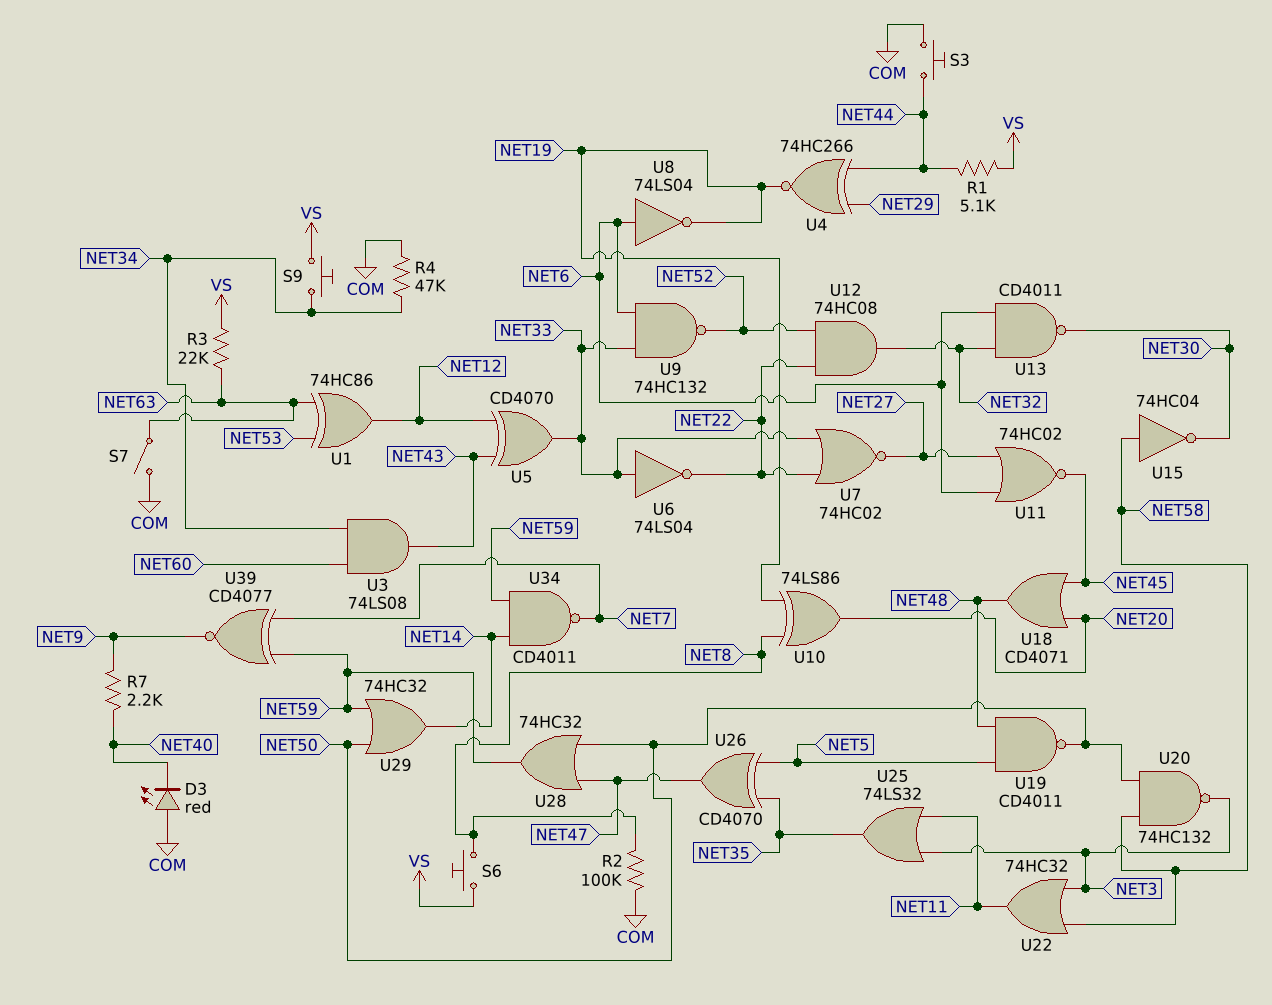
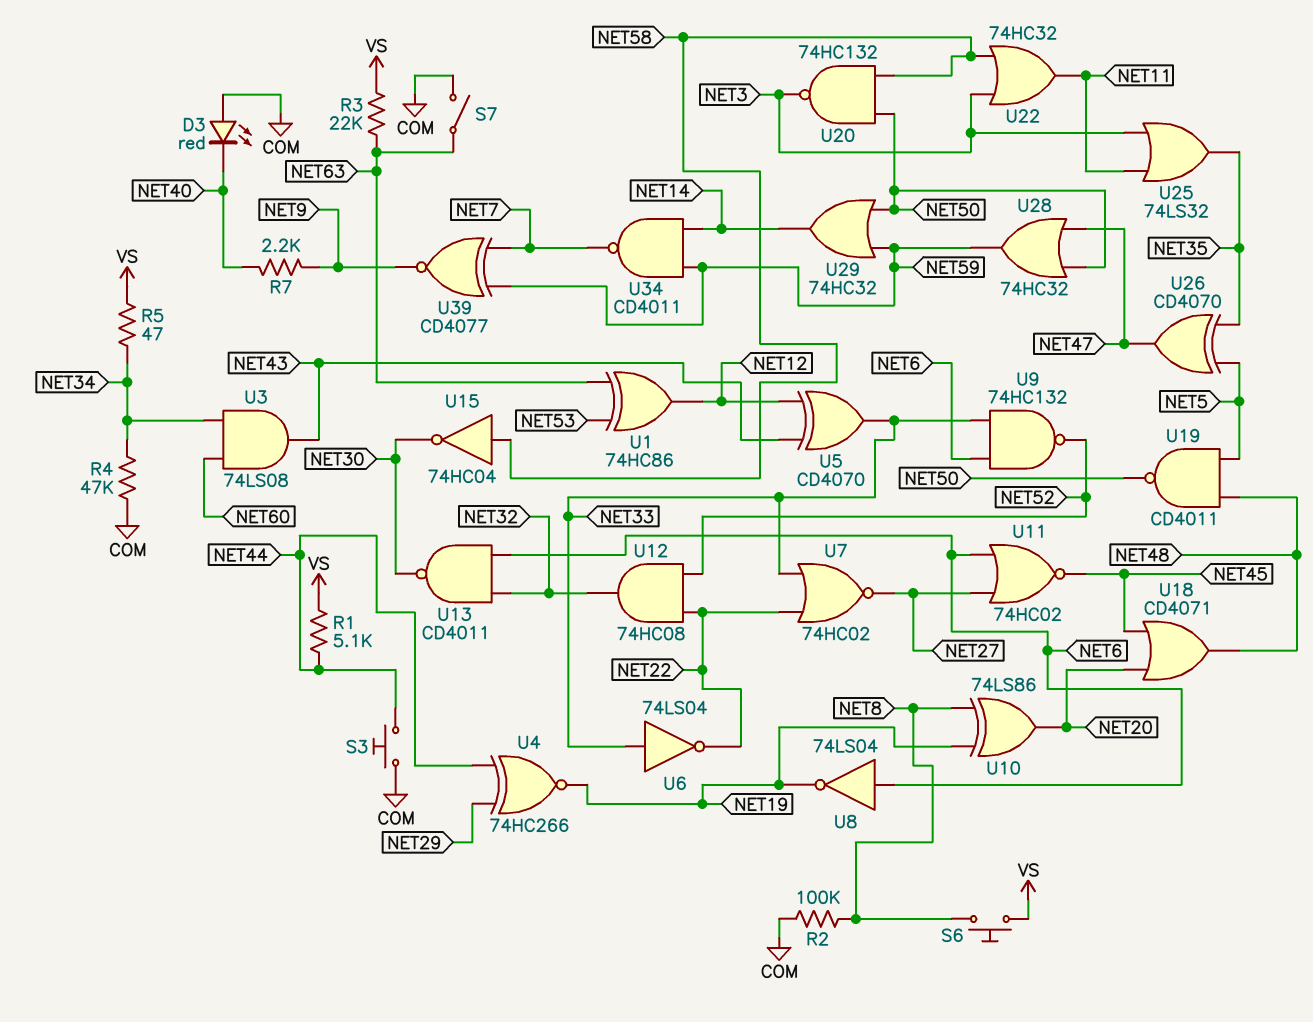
R5: none -> 47 (NET34, VS)
S9: button (NET34, VS) -> none

